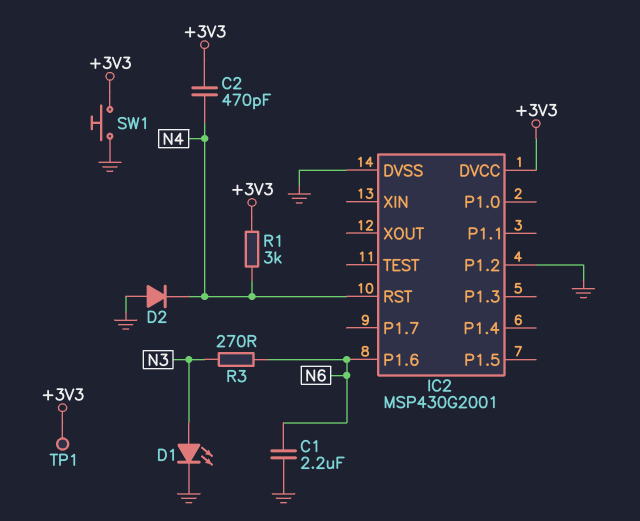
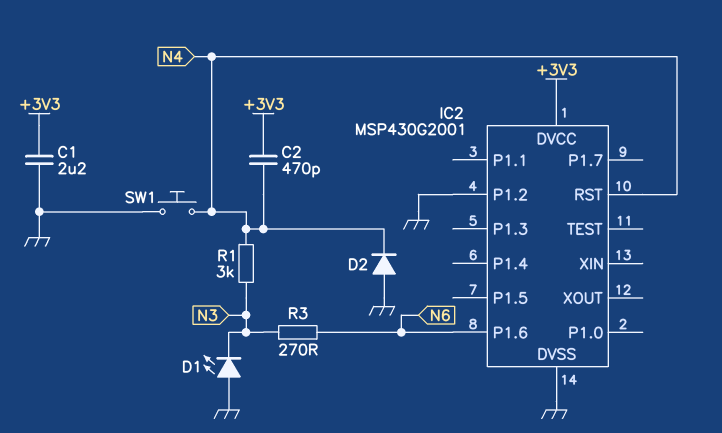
C1: 2.2uF (GND, N6) -> 2.2uF (+3V3, GND)
D1: LED (A N3, K GND) -> LED (A GND, K N3)
R1: 3k (+3V3, N4) -> 3k (N3, N4)
SW1: button (+3V3, GND) -> button (GND, N4)
TP1: test point (+3V3) -> none

